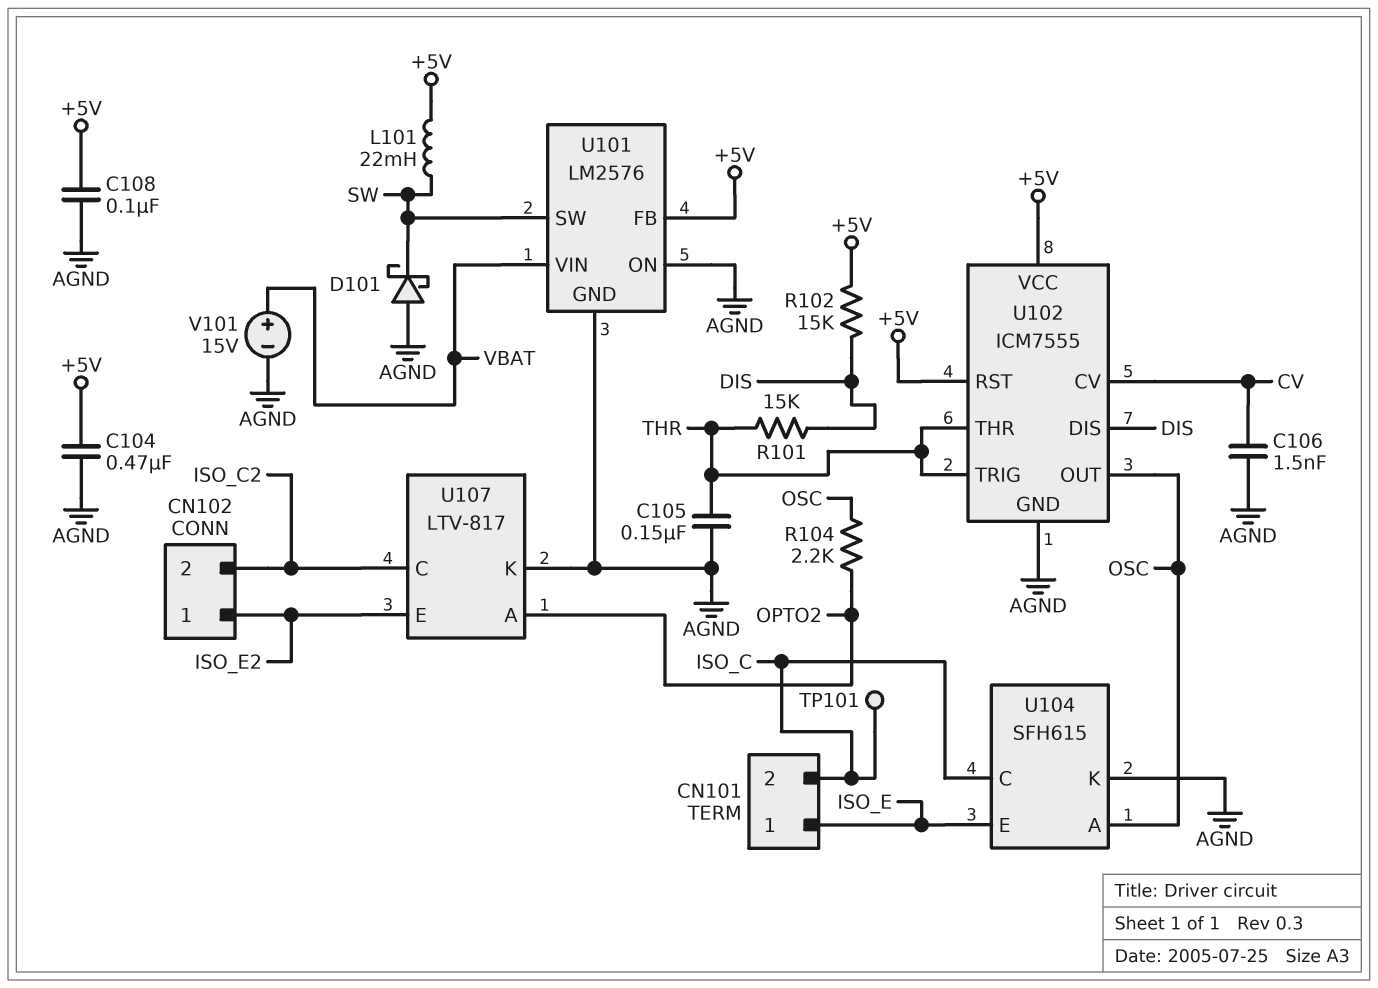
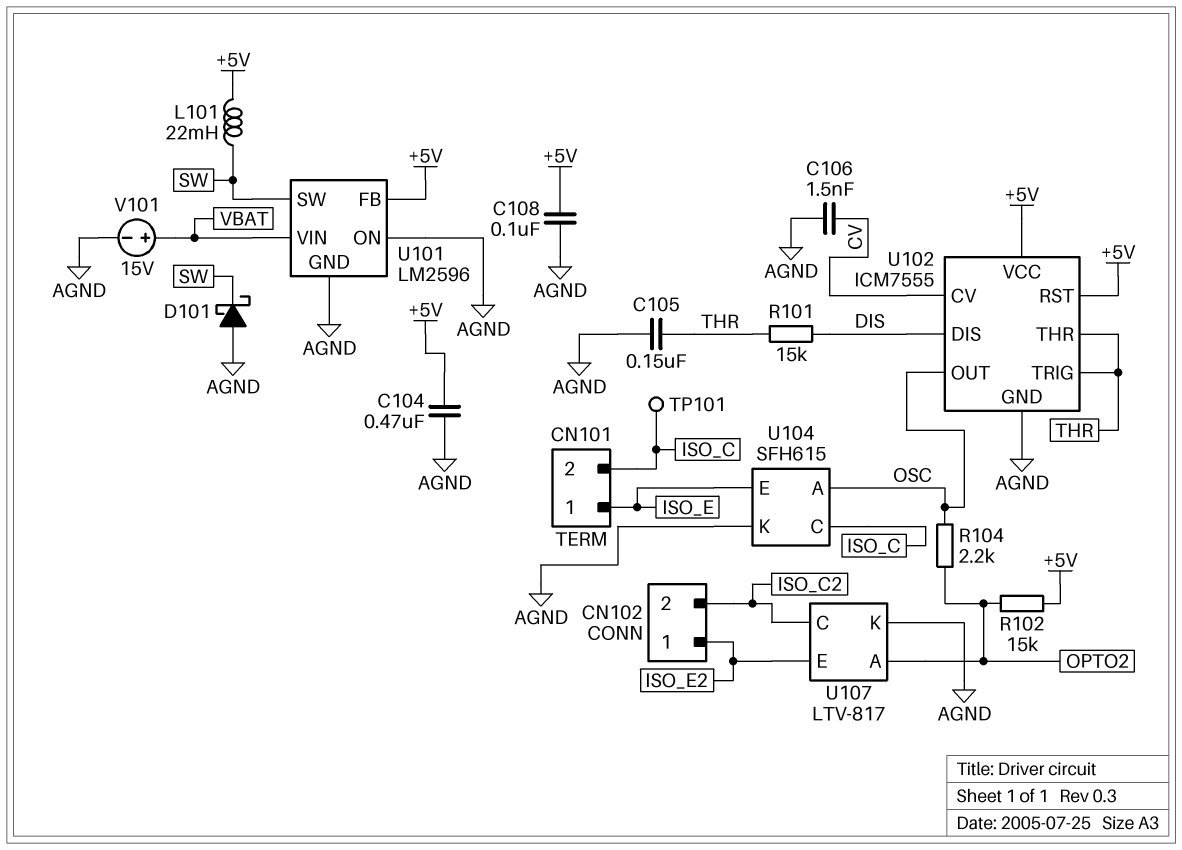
R102: 15k (+5V, DIS) -> 15k (+5V, OPTO2)
U101: LM2576 -> LM2596

